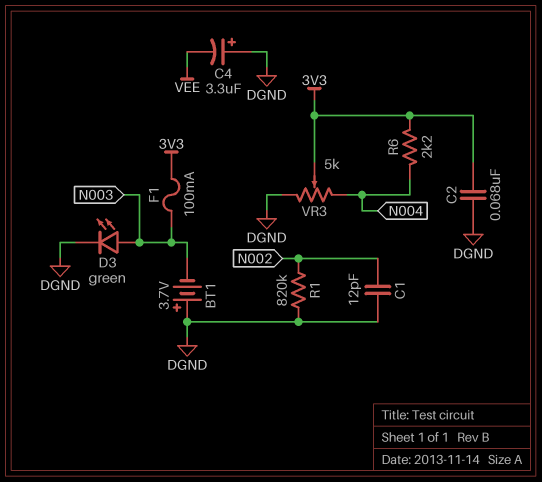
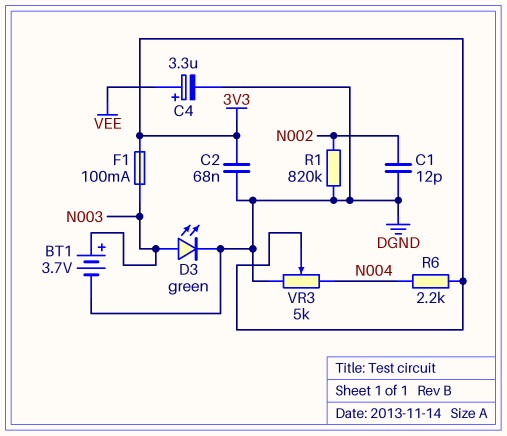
BT1: 3.7V (plus DGND, minus N003) -> 3.7V (plus N003, minus DGND)
C4: 3.3uF (plus DGND, minus VEE) -> 3.3uF (plus VEE, minus DGND)

